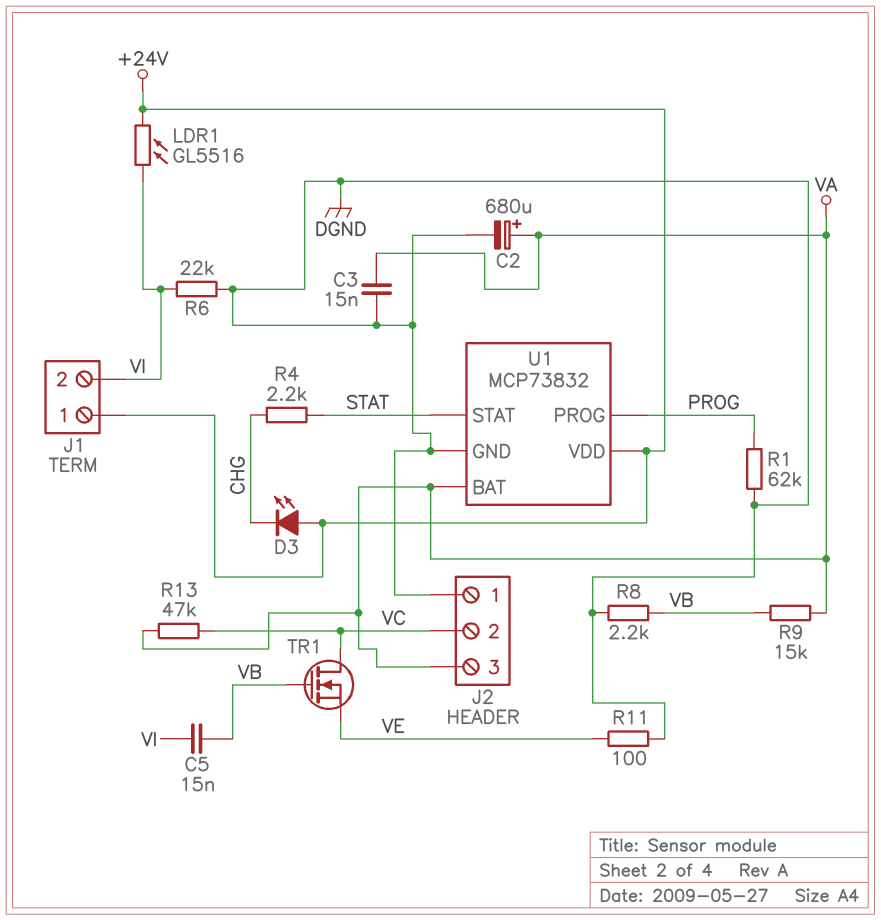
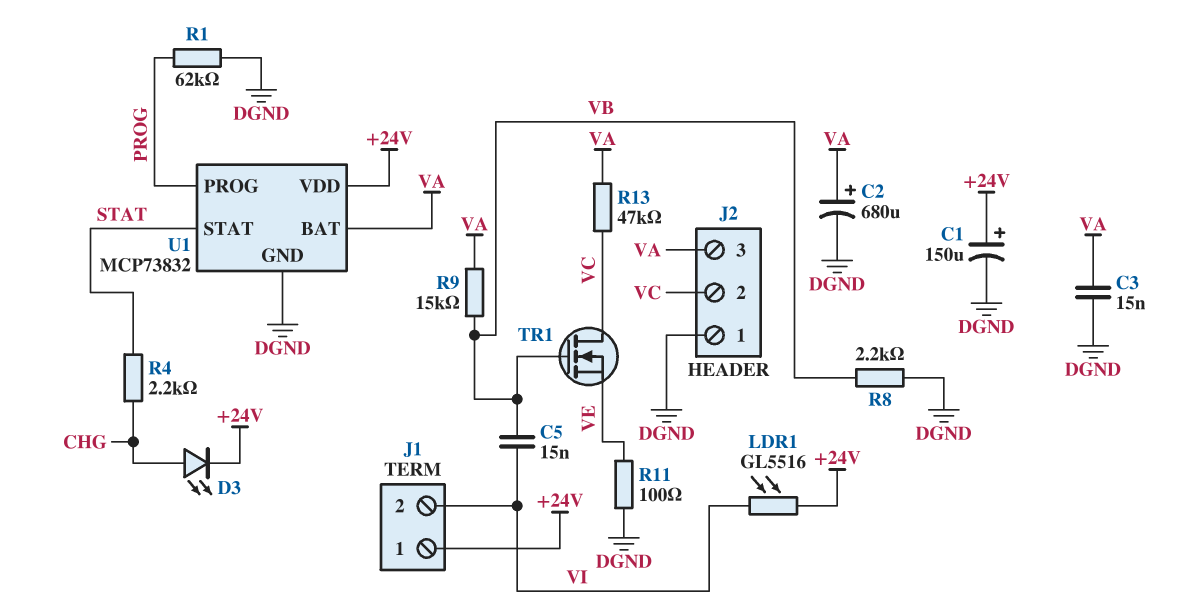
C1: none -> 150uF (plus +24V, minus DGND)
D3: LED (A +24V, K CHG) -> LED (A CHG, K +24V)
R6: 22k (DGND, VI) -> none

